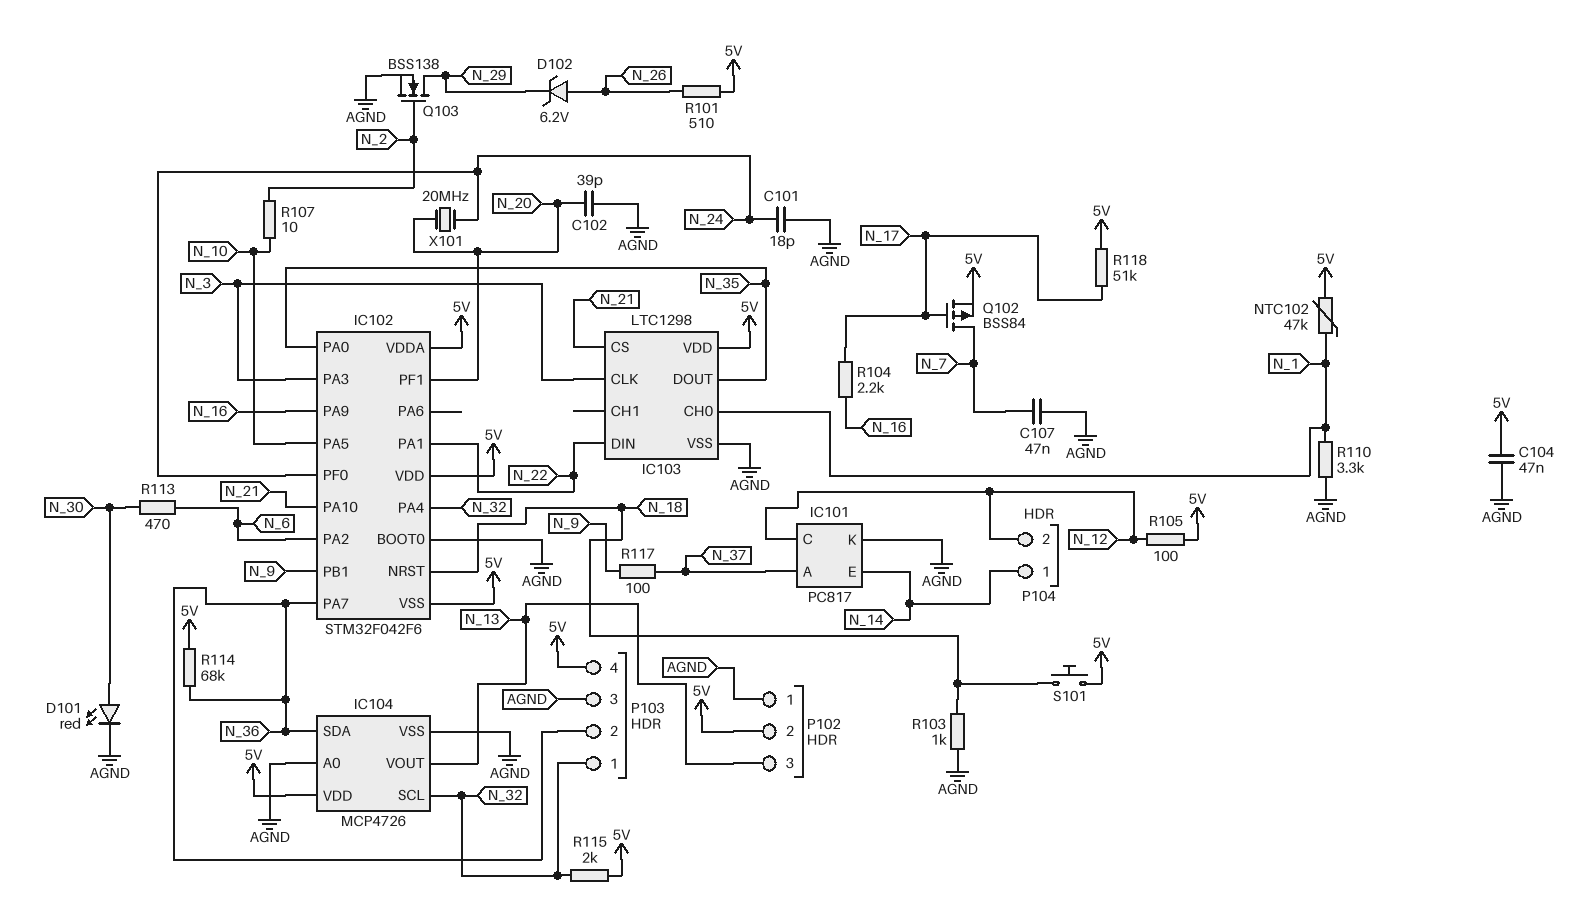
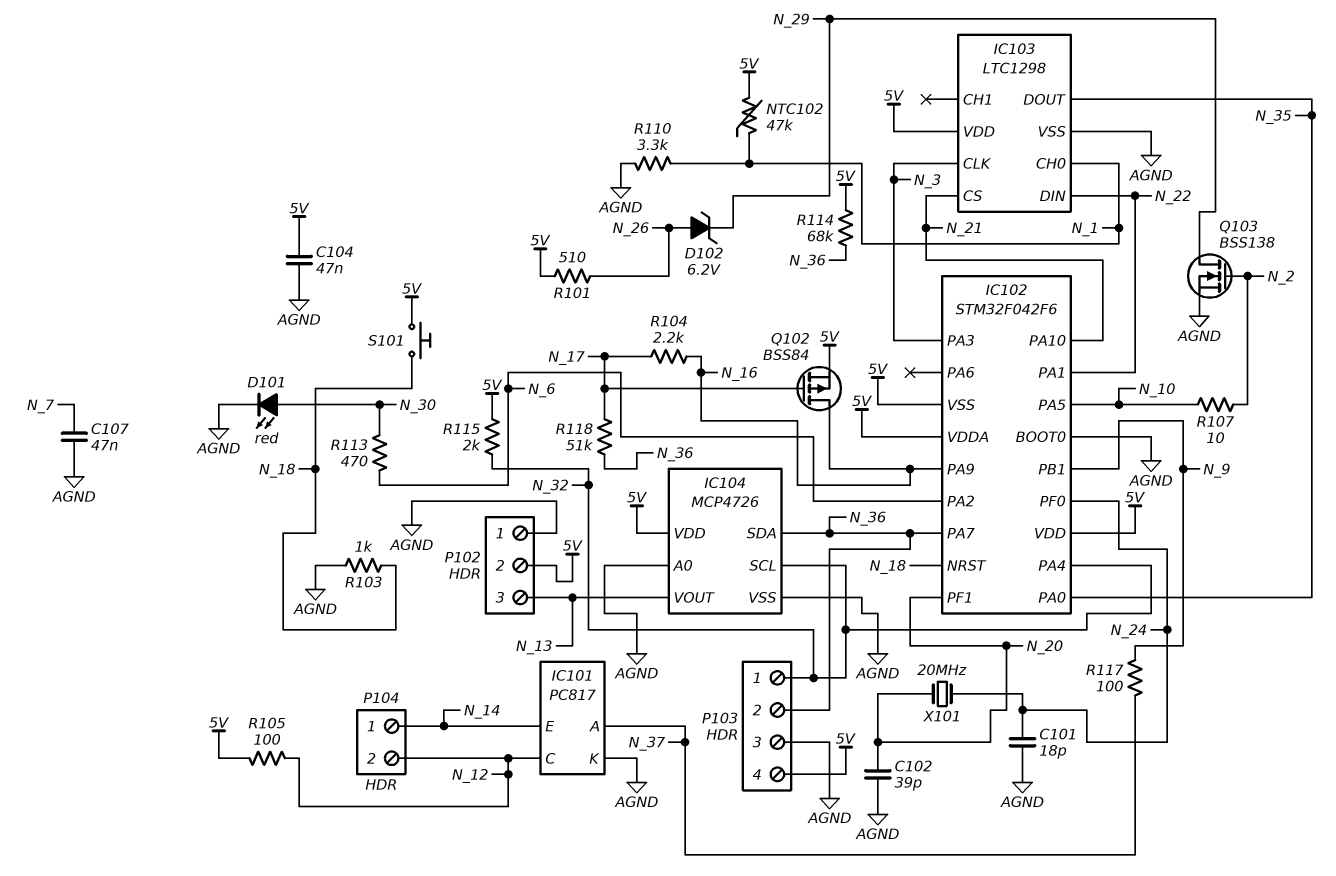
Q102: PMOS BSS84 (G N_17, D N_7, S 5V) -> PMOS BSS84 (G N_17, D N_16, S 5V)
R118: 51k (5V, N_17) -> 51k (N_17, N_36)

